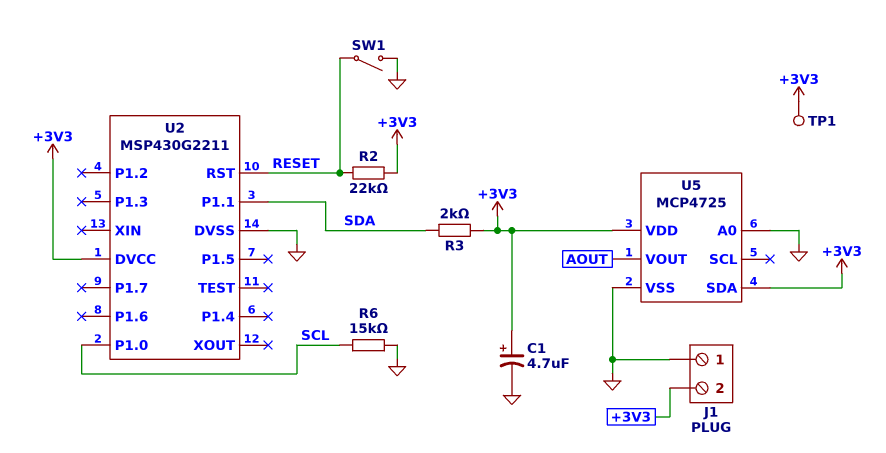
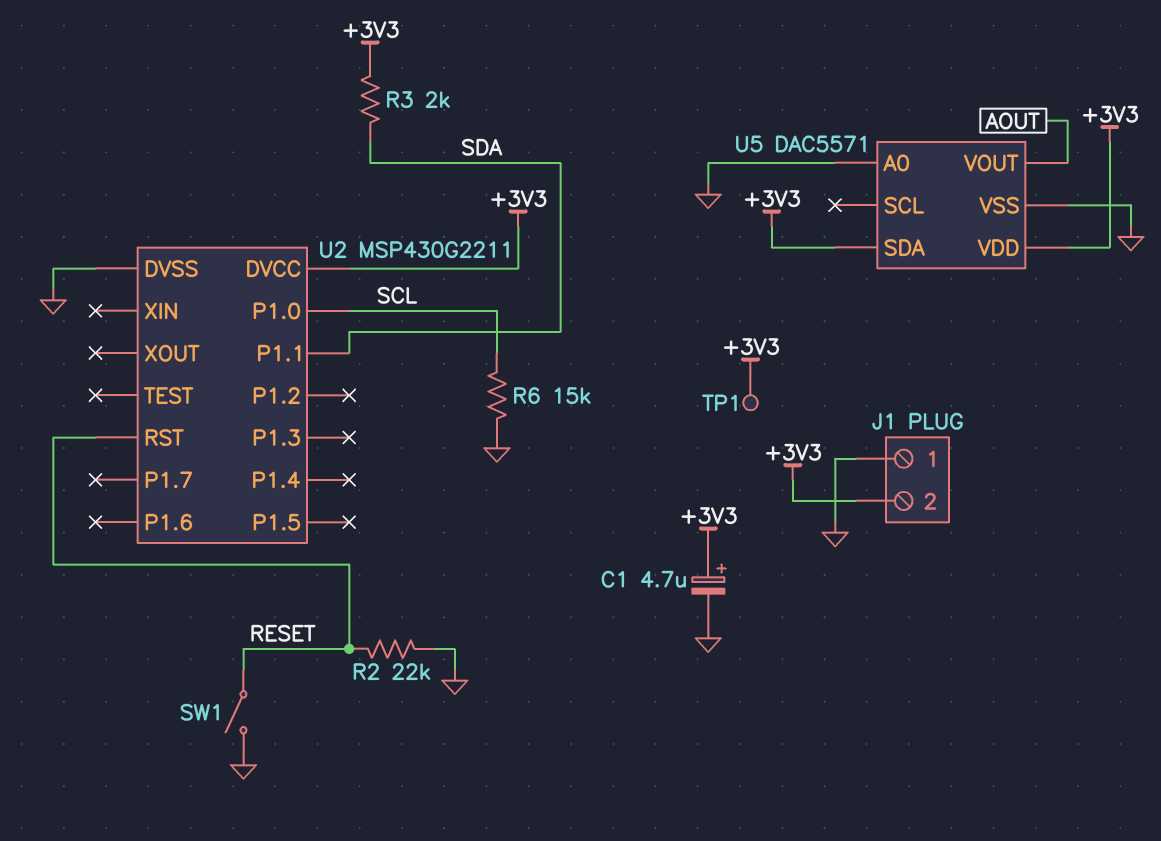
R2: 22k (+3V3, RESET) -> 22k (GND, RESET)
U5: MCP4725 -> DAC5571

